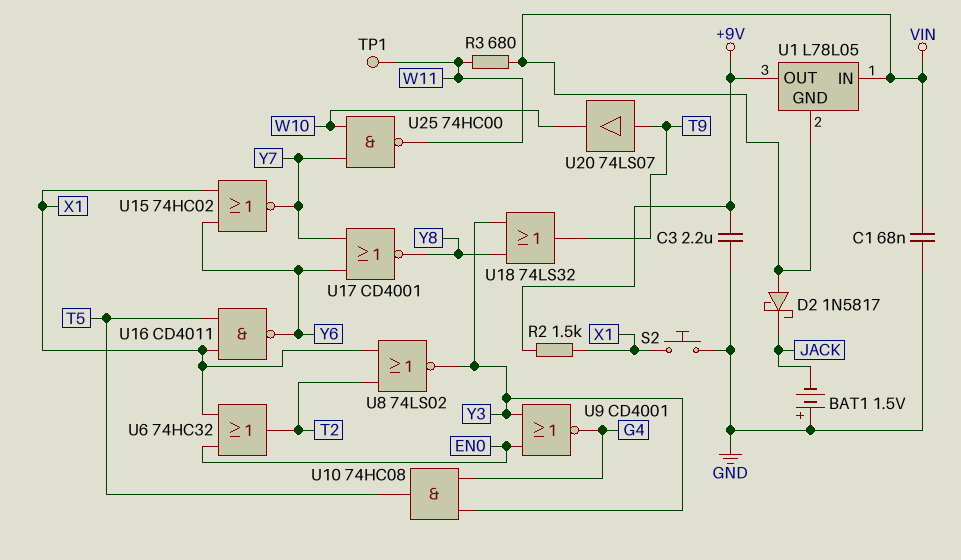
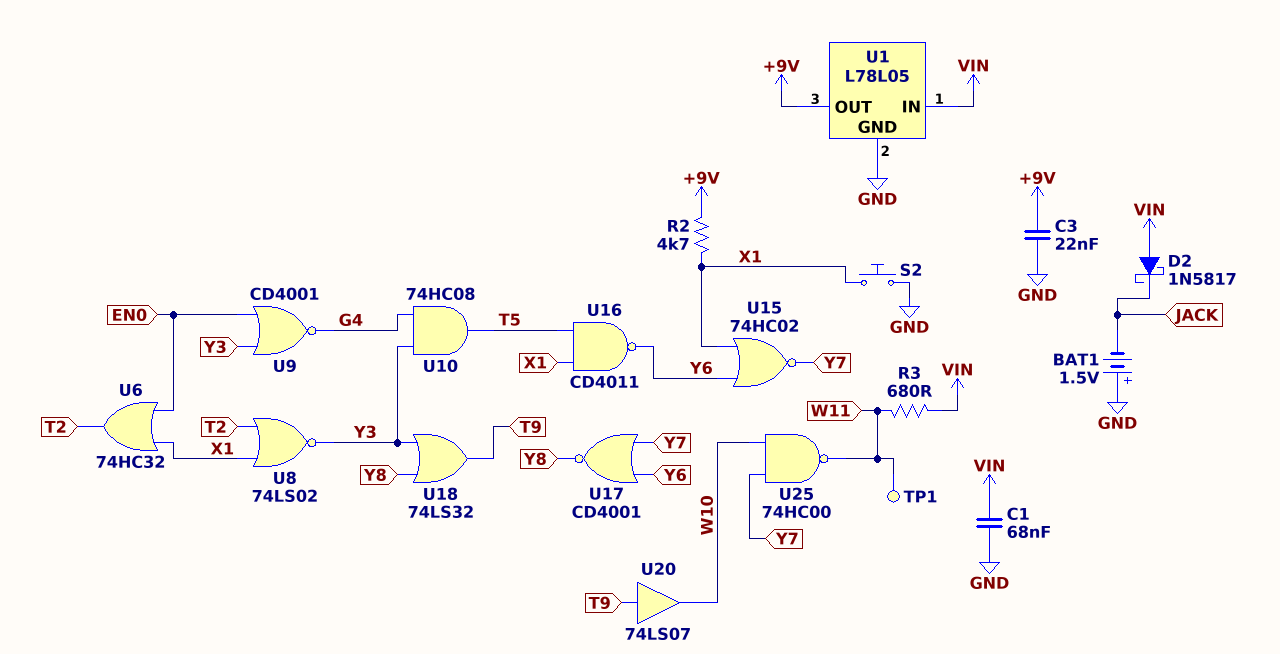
C3: 2.2uF (+9V, GND) -> 22nF (+9V, GND)
R2: 1.5k (+9V, X1) -> 4.7k (+9V, X1)
U1 pin GND: VIN -> GND

